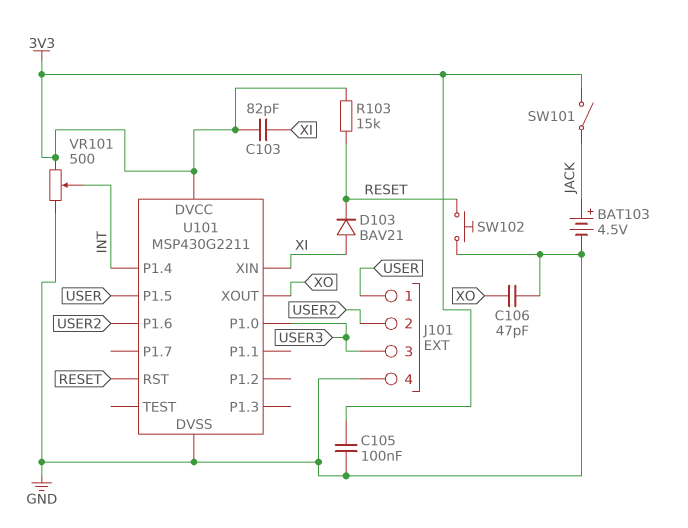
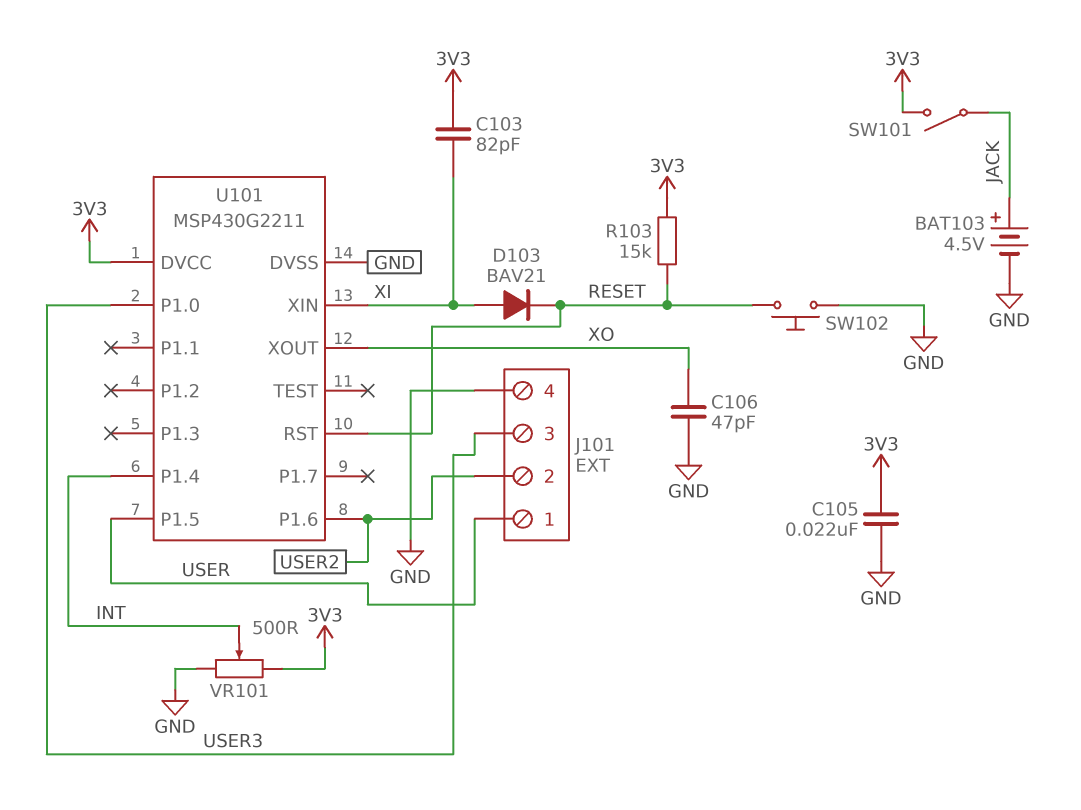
C105: 100nF (3V3, GND) -> 22nF (3V3, GND)

